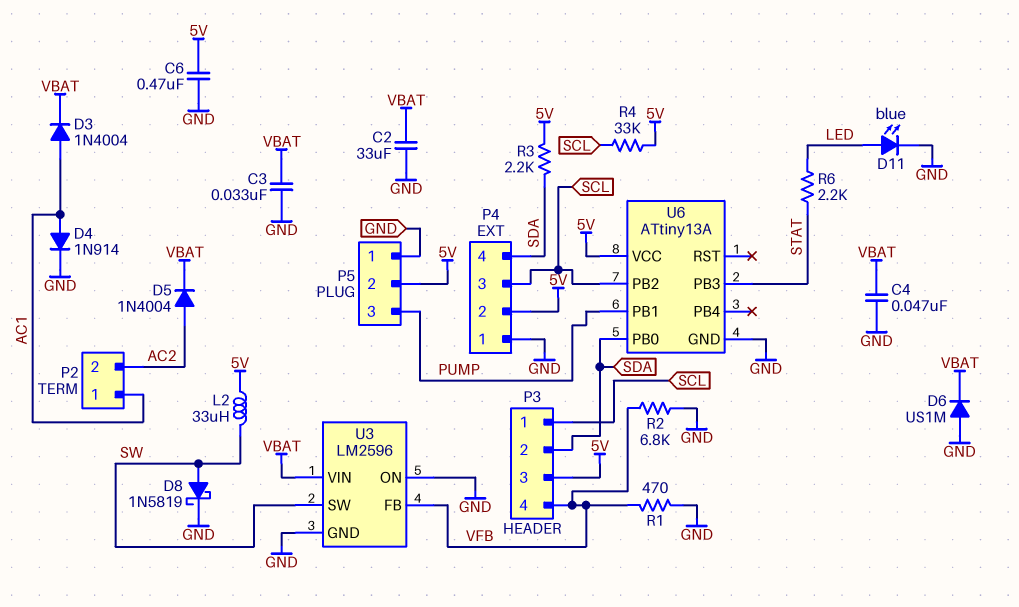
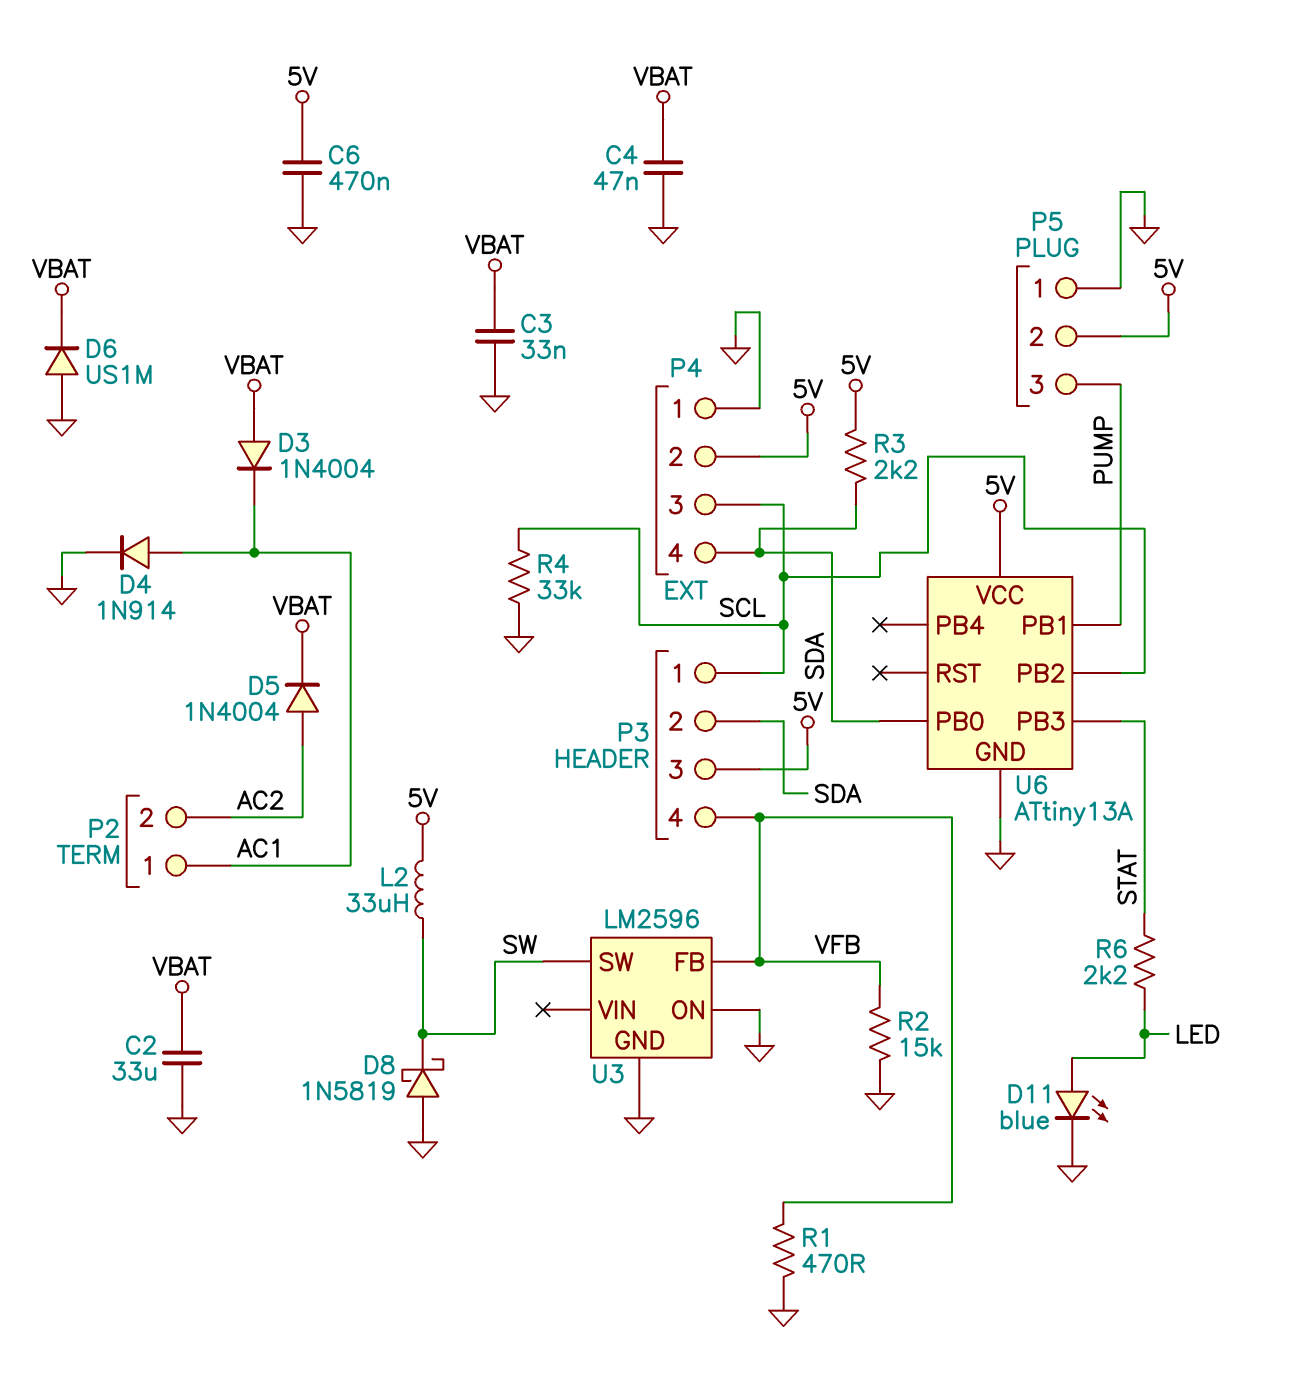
D3: diode 1N4004 (A AC1, K VBAT) -> diode 1N4004 (A VBAT, K AC1)
D8: schottky 1N5819 (A SW, K GND) -> schottky 1N5819 (A GND, K SW)
R2: 6.8k (GND, VFB) -> 15k (GND, VFB)
R4: 33k (5V, SCL) -> 33k (GND, SCL)
U3 pin VIN: VBAT -> none

